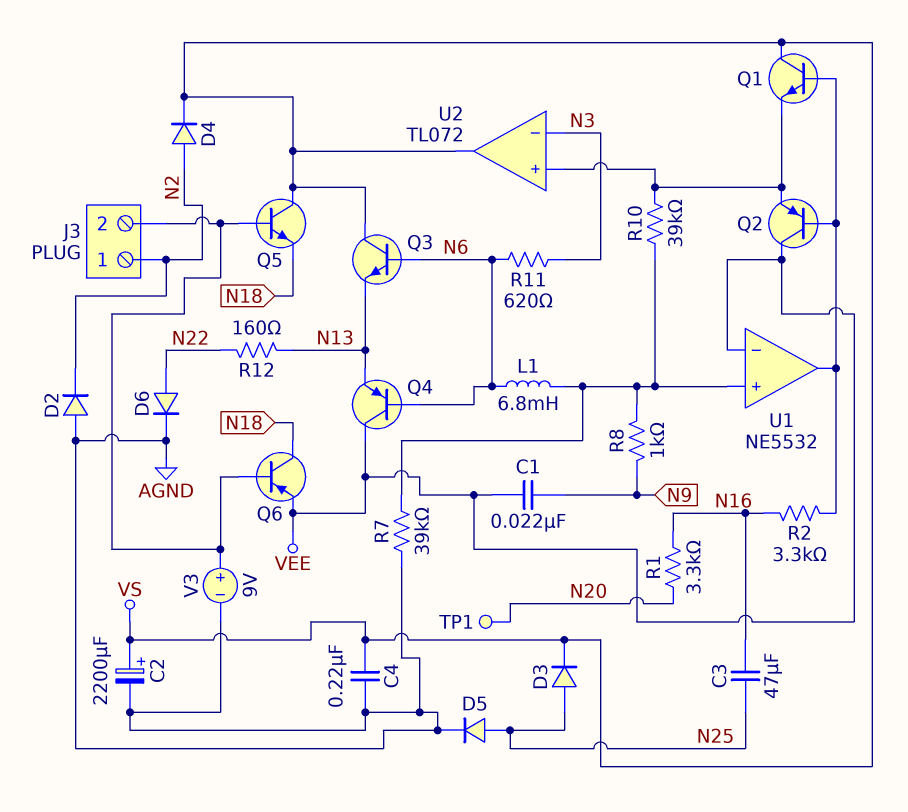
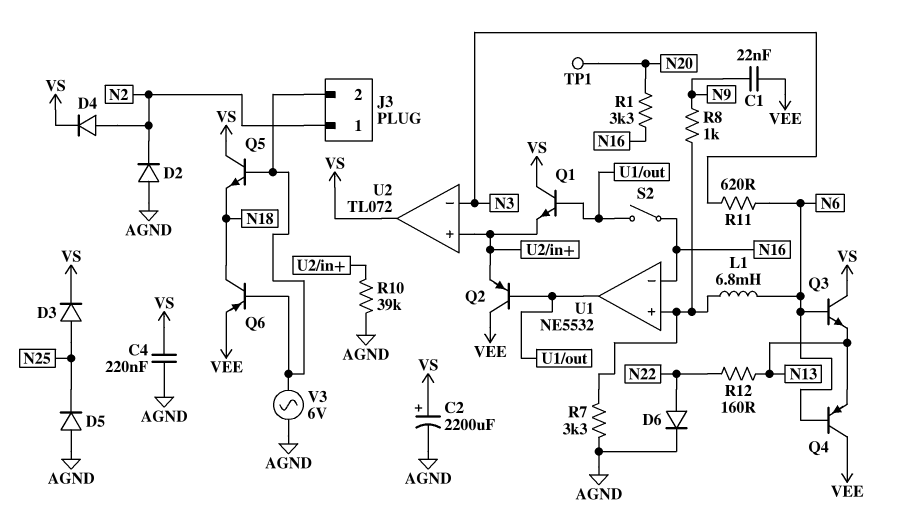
C3: 47uF (N16, N25) -> none
D5: diode (A N25, K AGND) -> diode (A AGND, K N25)
R2: 3.3k (N16, U1/out) -> none
R7: 39k (AGND, U1/in+) -> 3.3k (AGND, U1/in+)
R10: 39k (U1/in+, U2/in+) -> 39k (AGND, U2/in+)
S2: none -> switch (N16, U1/out)
U1 pin in-: VEE -> N16
V3: 9V (plus J3/2, minus AGND) -> AC 6V (AGND, J3/2)

